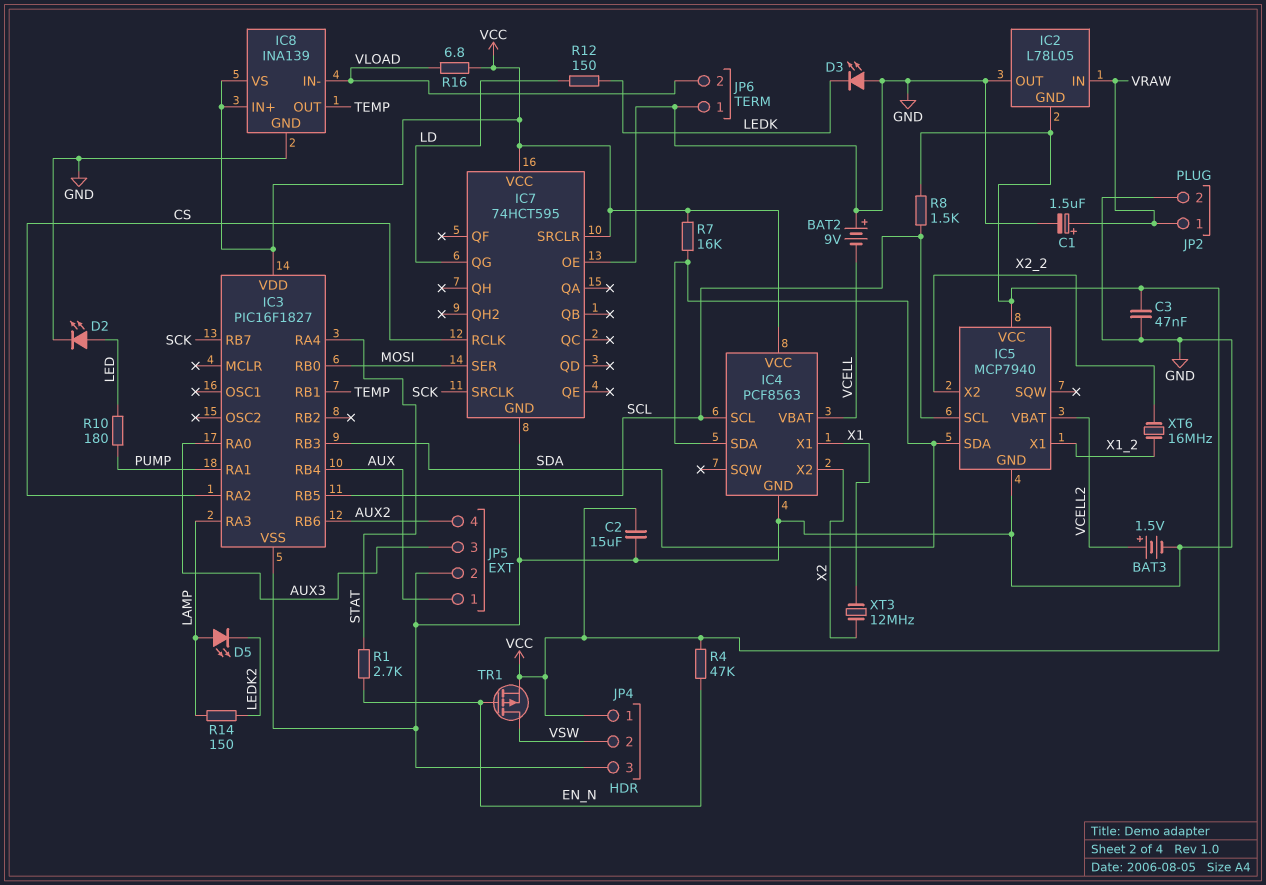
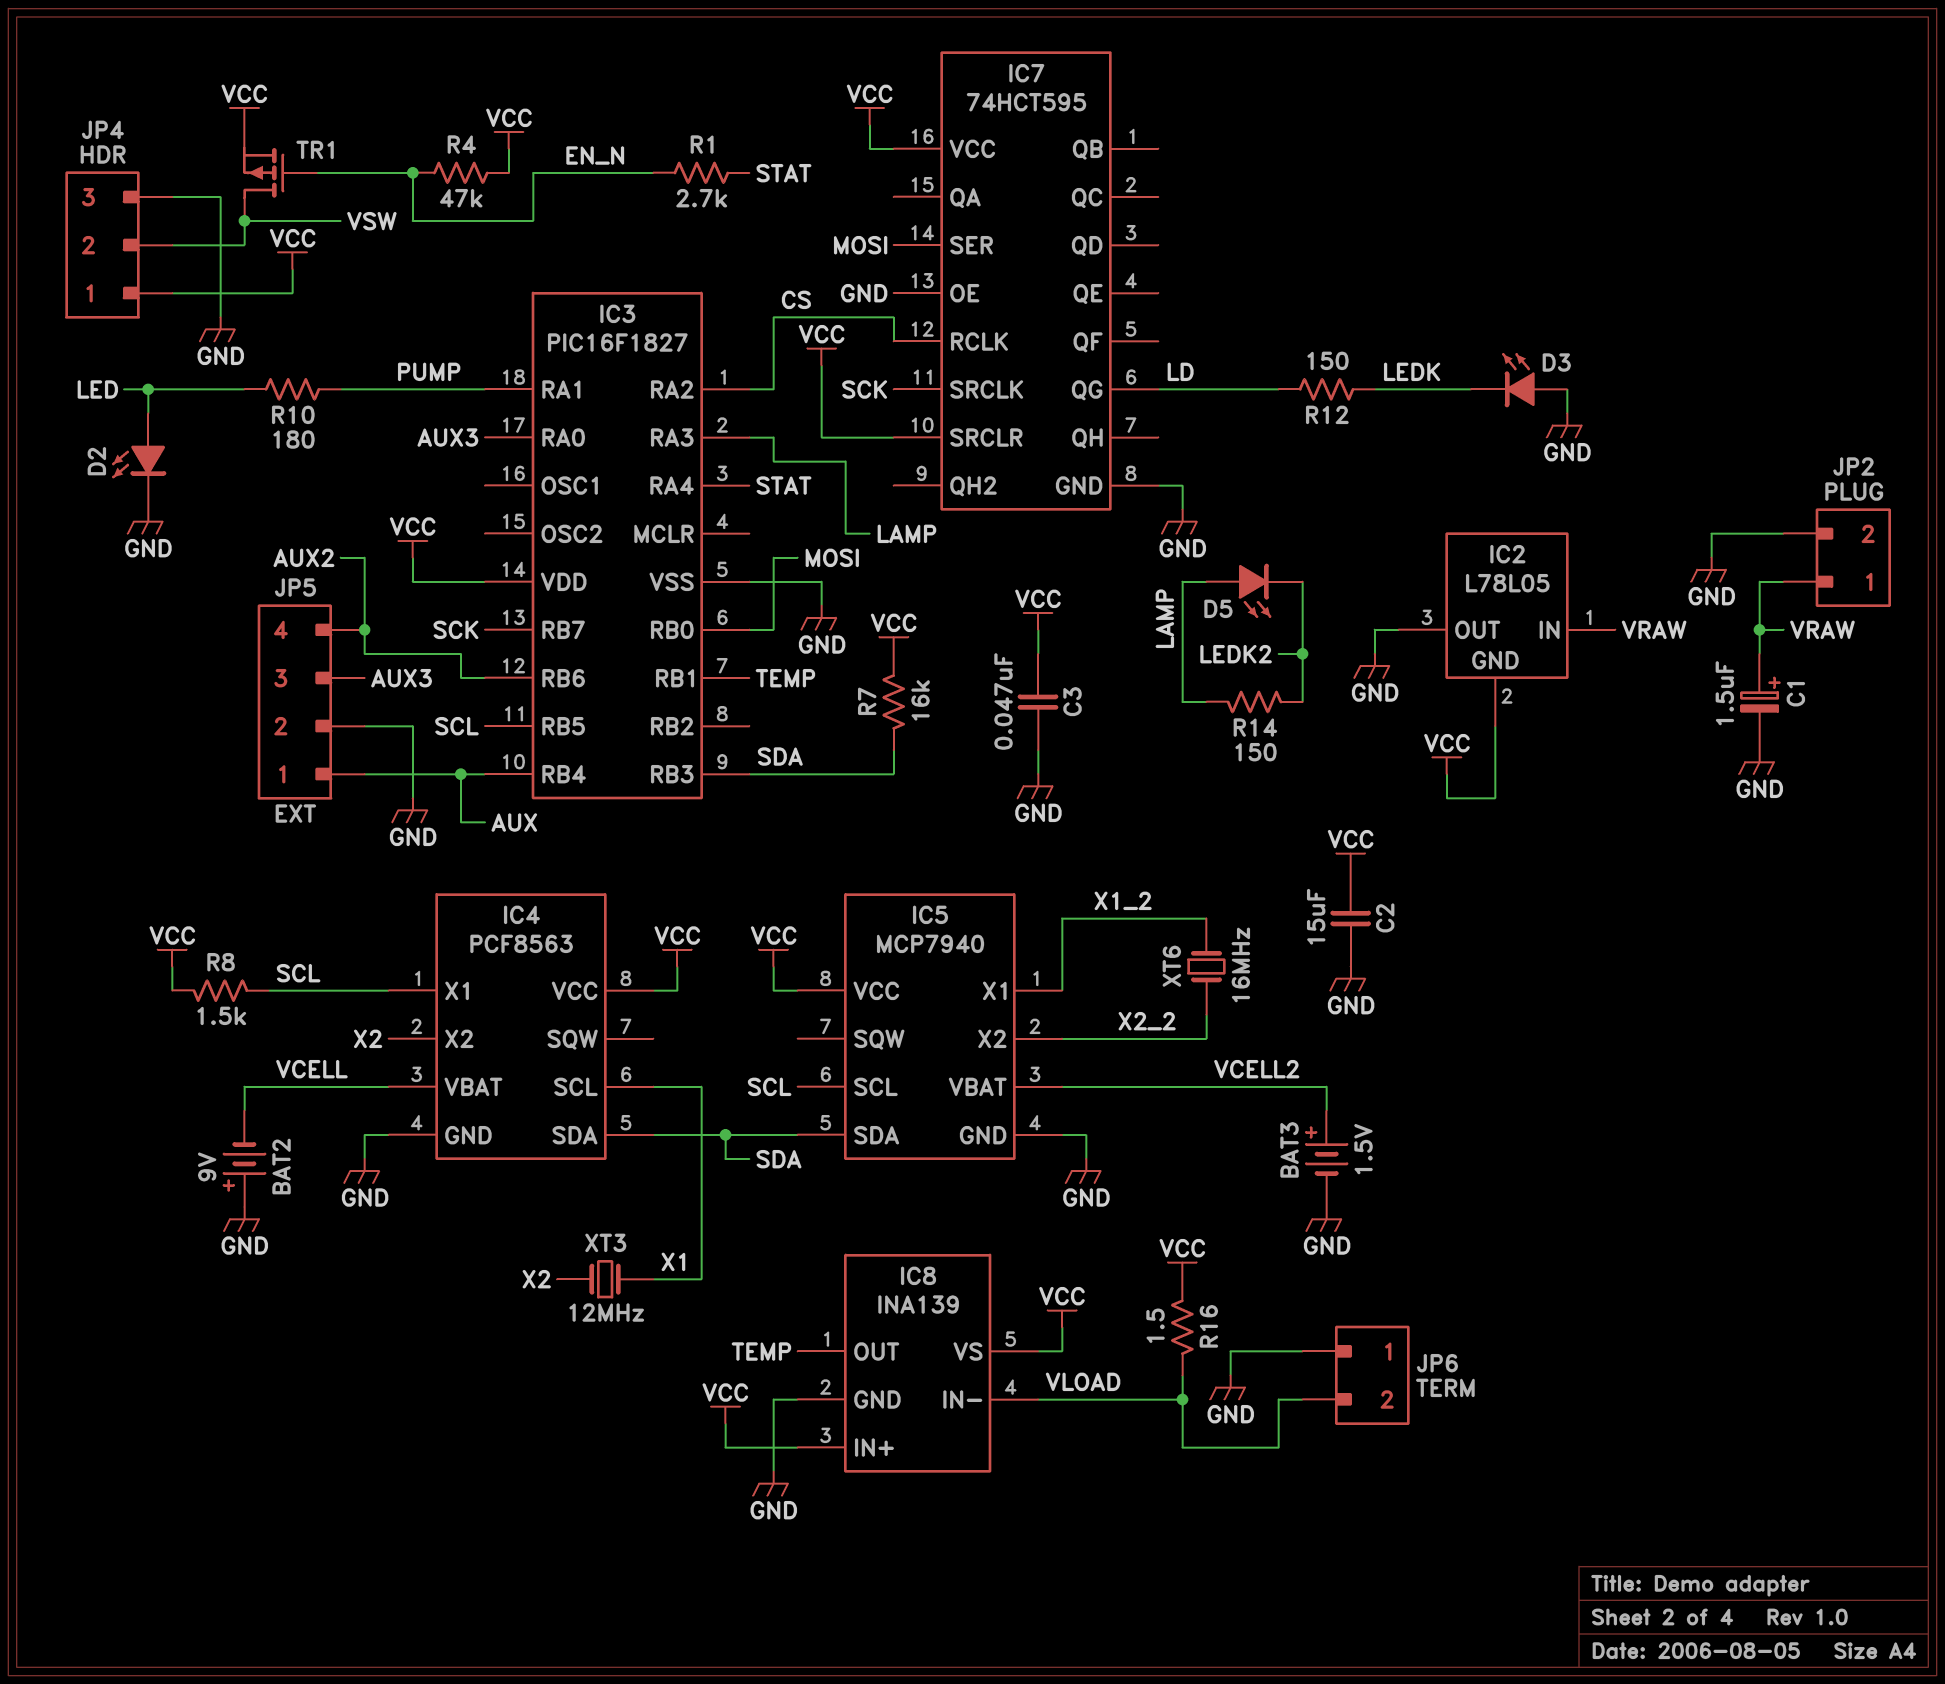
IC4 pin SCL: SCL -> X1
IC4 pin X1: X1 -> SCL
R16: 6.8 (VCC, VLOAD) -> 1.5 (VCC, VLOAD)

